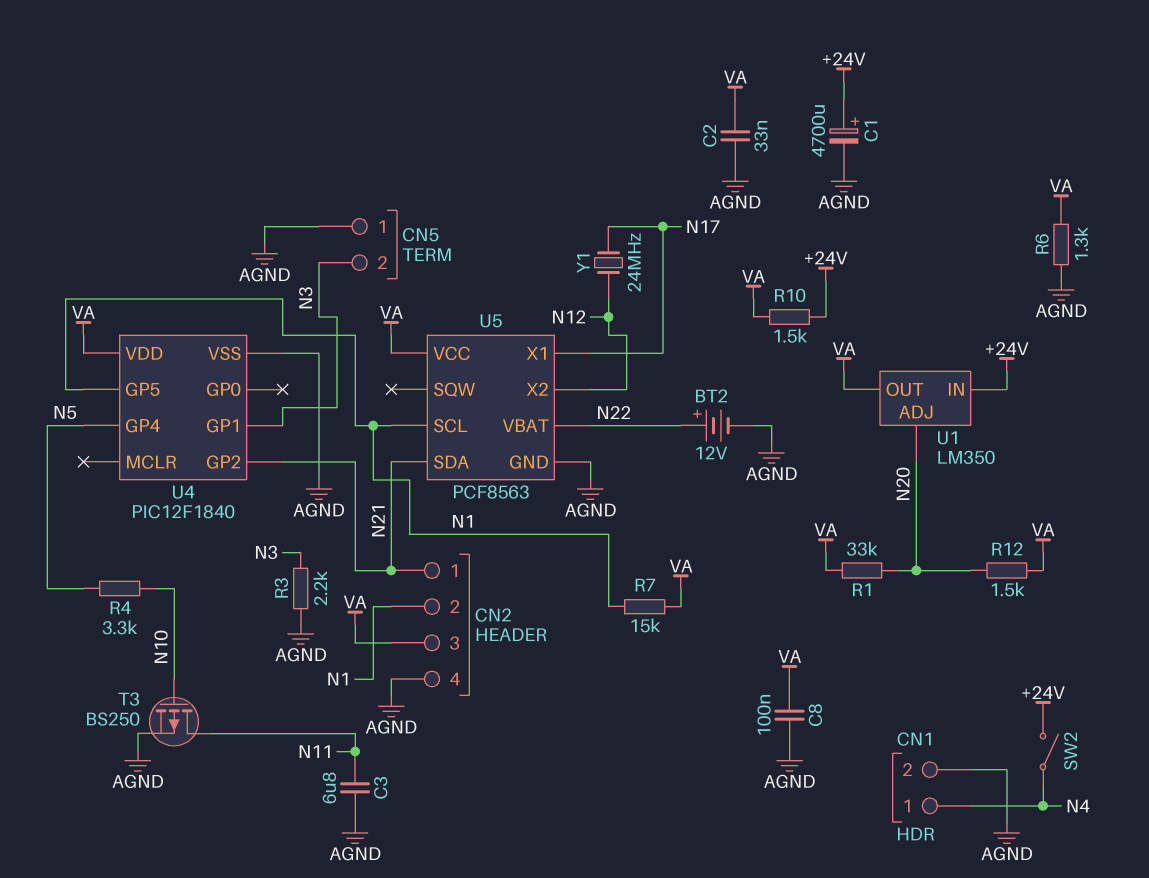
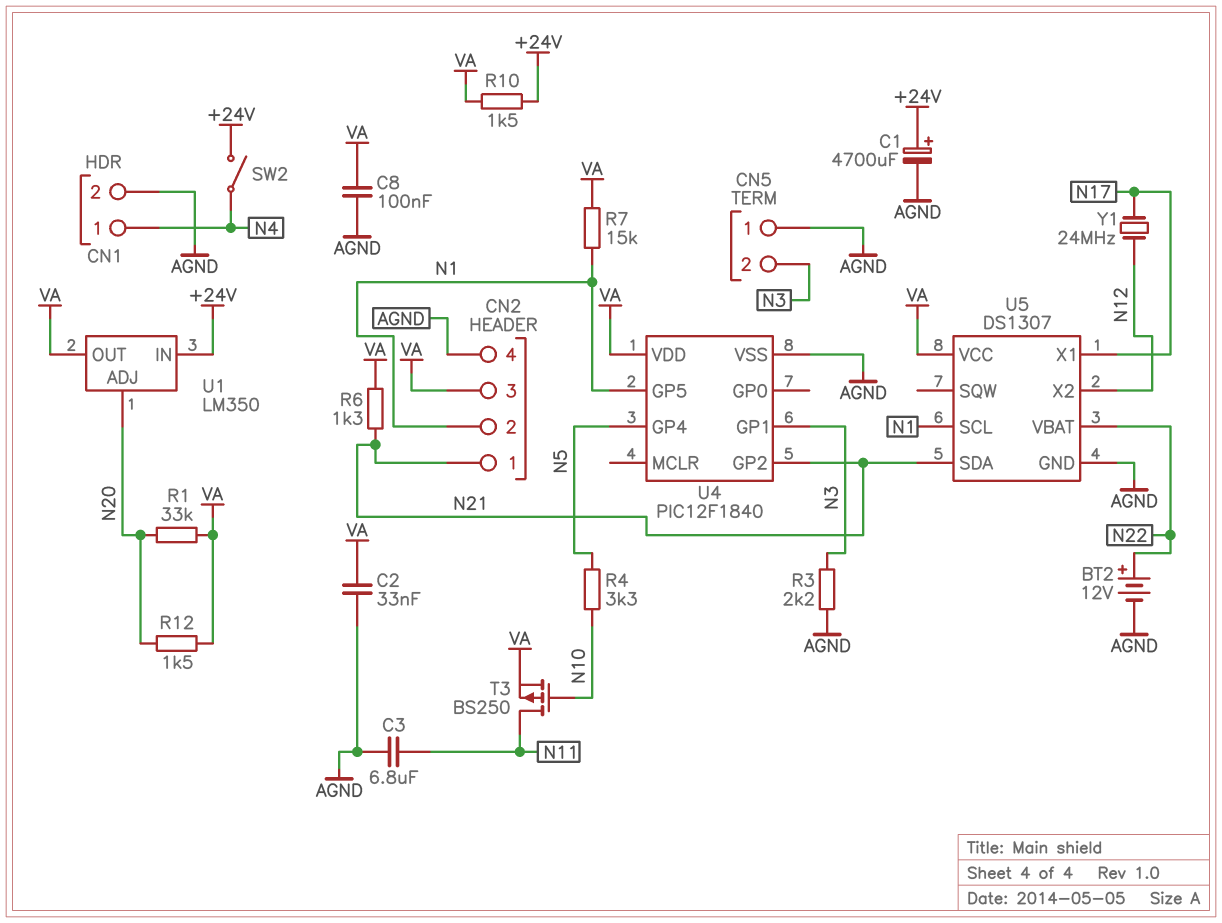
R6: 1.3k (AGND, VA) -> 1.3k (N21, VA)
T3: PMOS BS250 (G N10, D N11, S AGND) -> PMOS BS250 (G N10, D N11, S VA)
U5: PCF8563 -> DS1307

